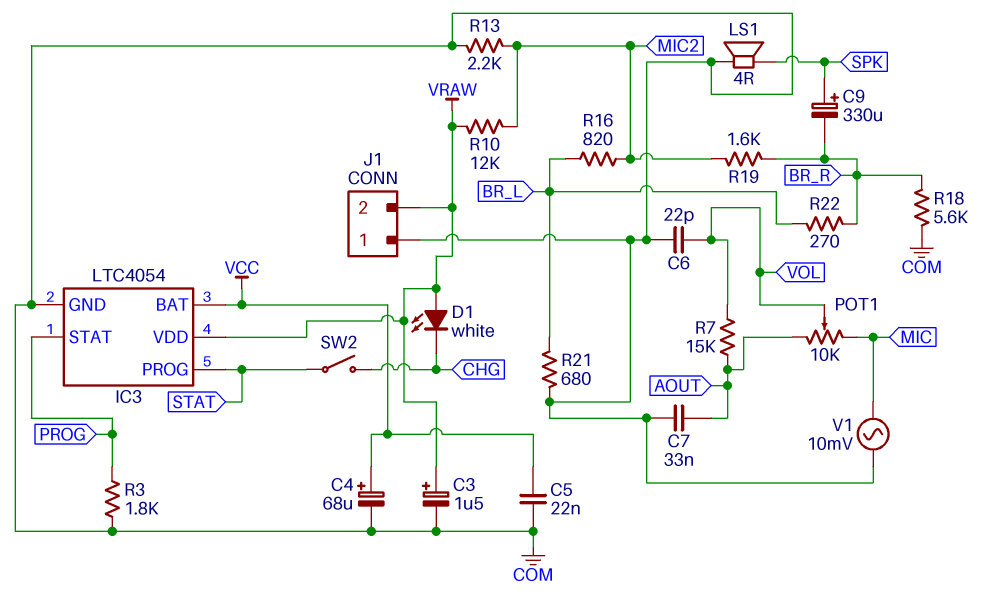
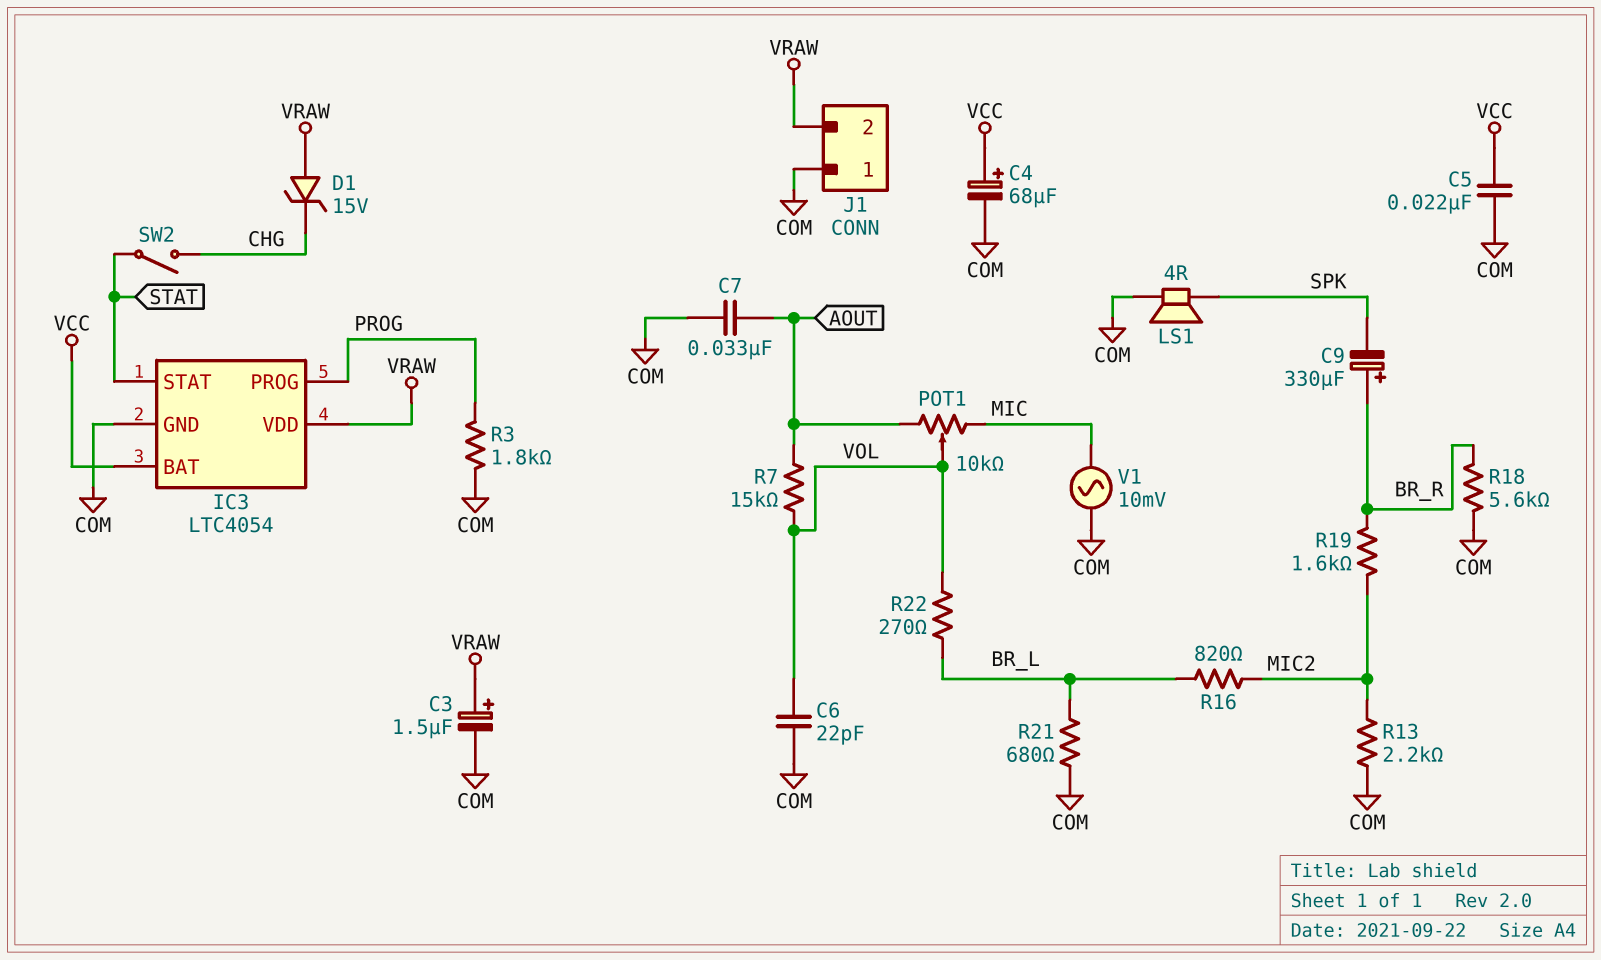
C9: 330uF (plus SPK, minus BR_R) -> 330uF (plus BR_R, minus SPK)
D1: LED white (A VRAW, K CHG) -> zener 15V (A VRAW, K CHG)
IC3 pin PROG: STAT -> PROG
IC3 pin STAT: PROG -> STAT
R10: 12k (MIC2, VRAW) -> none
R22: 270 (BR_L, BR_R) -> 270 (BR_L, VOL)

